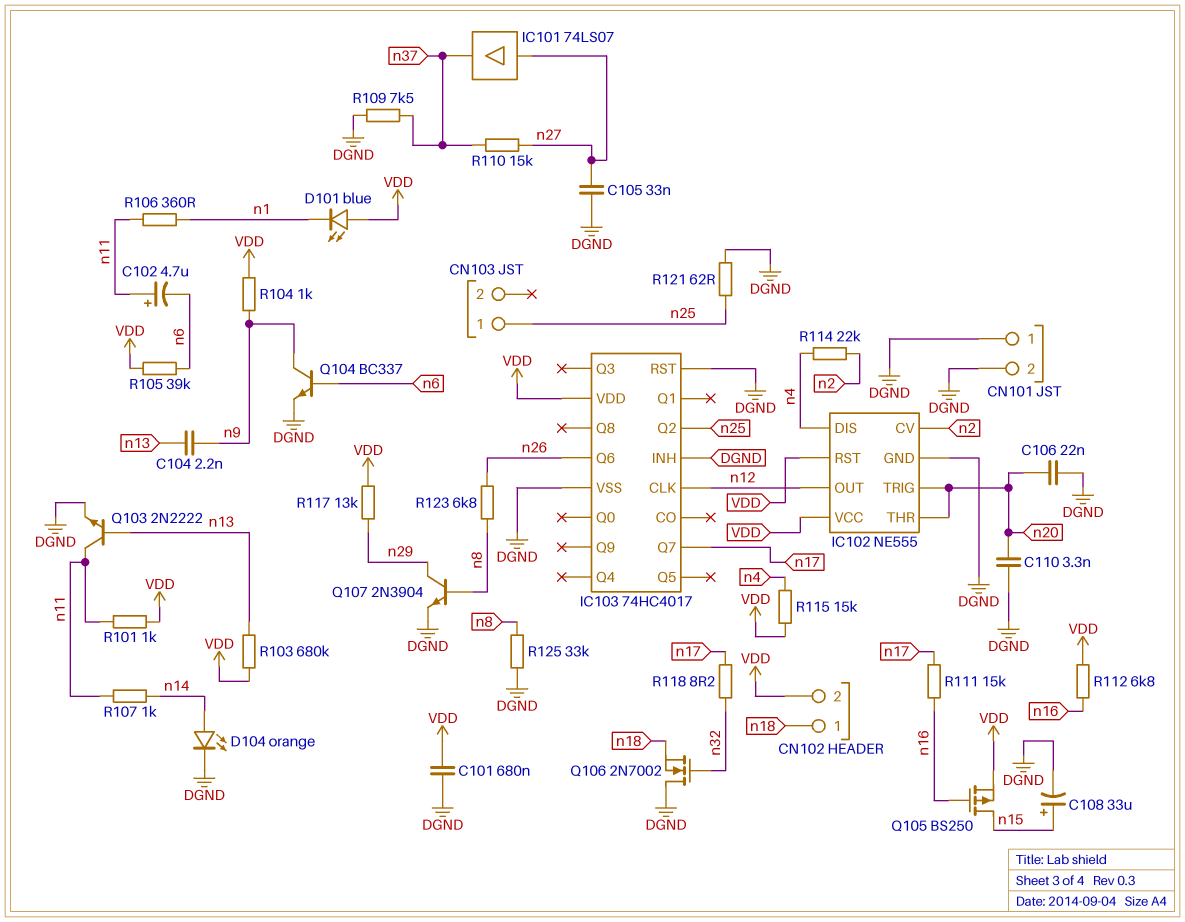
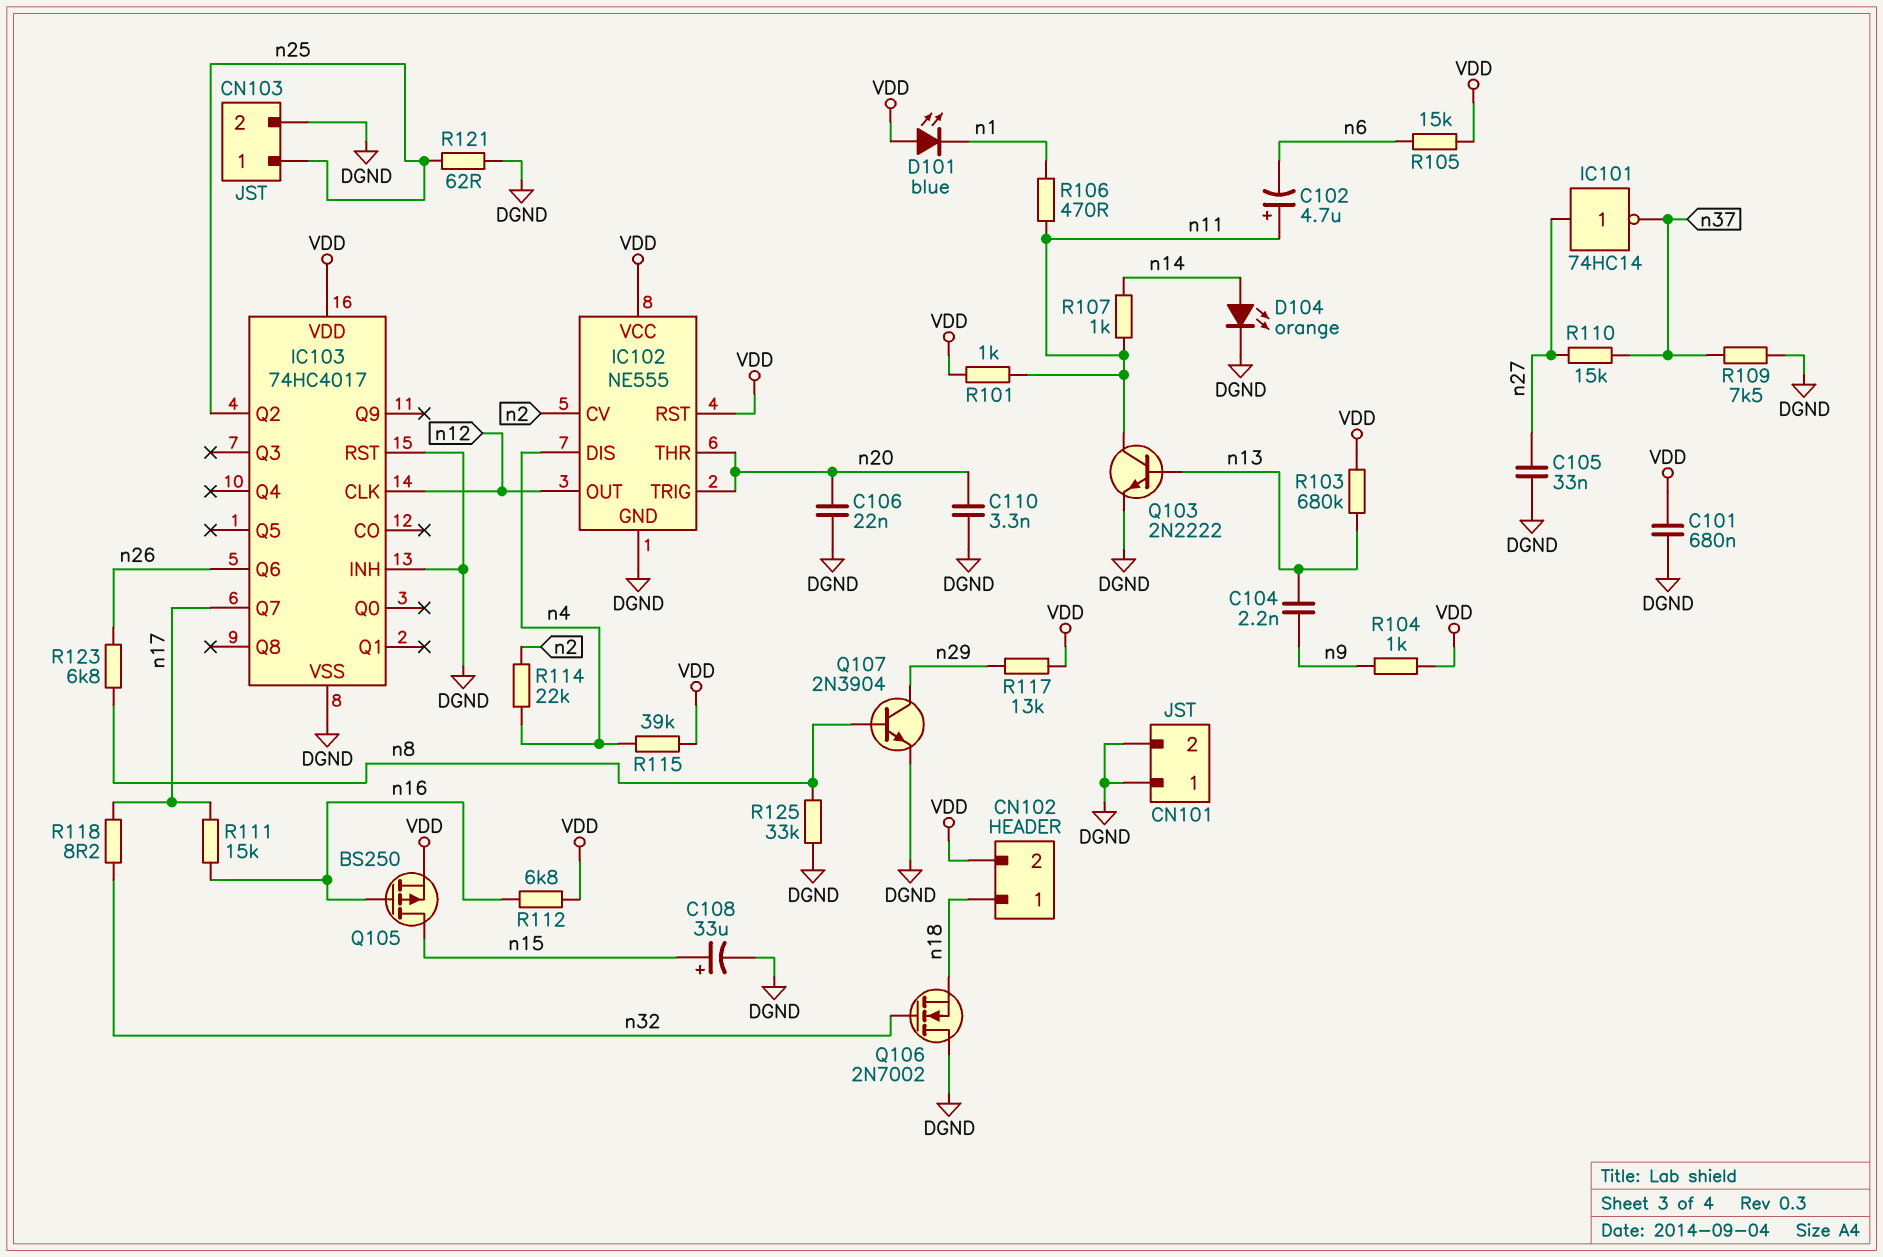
CN103 pin 2: none -> DGND
IC101: buffer 74LS07 (in n27, out n37) -> NOT 74HC14 (in n27, out n37)
Q104: NPN BC337 (B n6, C n9, E DGND) -> none
R105: 39k (VDD, n6) -> 15k (VDD, n6)
R106: 360 (n1, n11) -> 470 (n1, n11)
R115: 15k (VDD, n4) -> 39k (VDD, n4)

